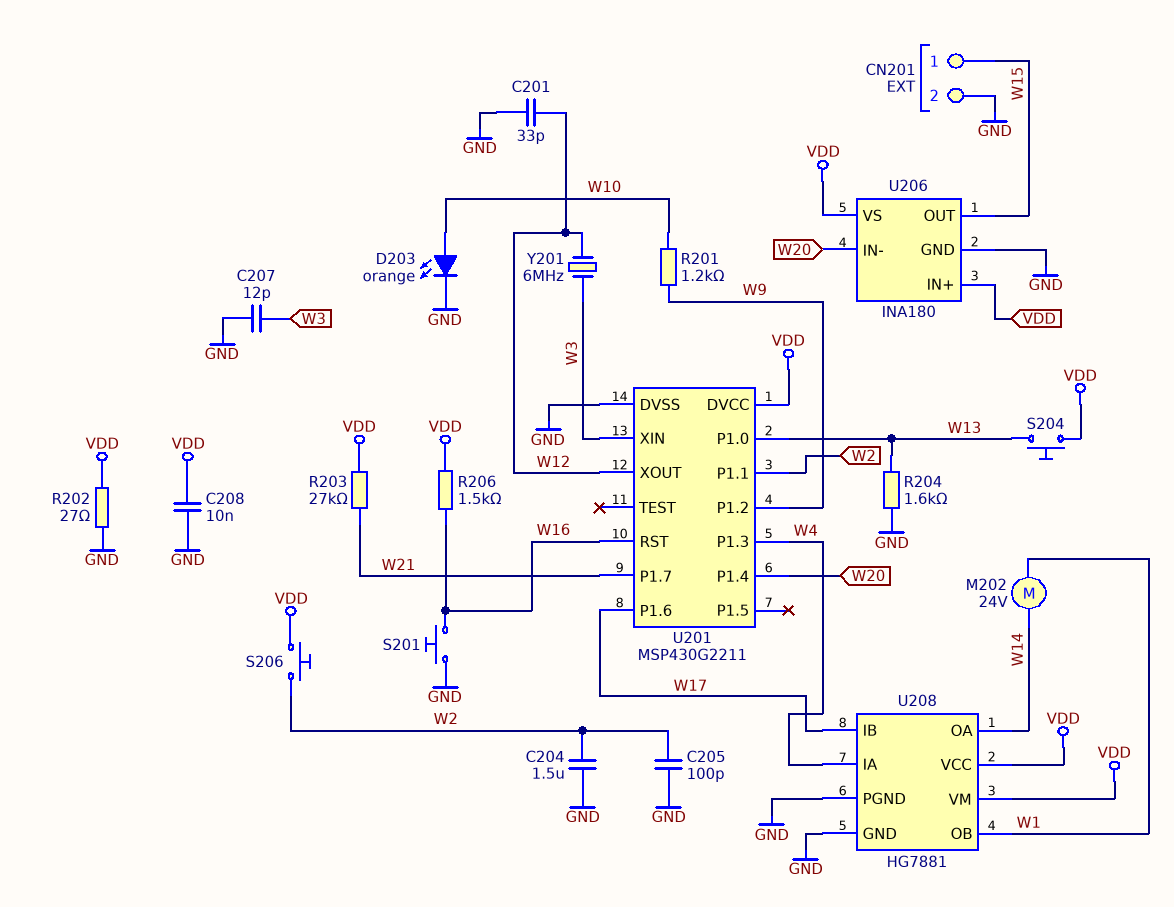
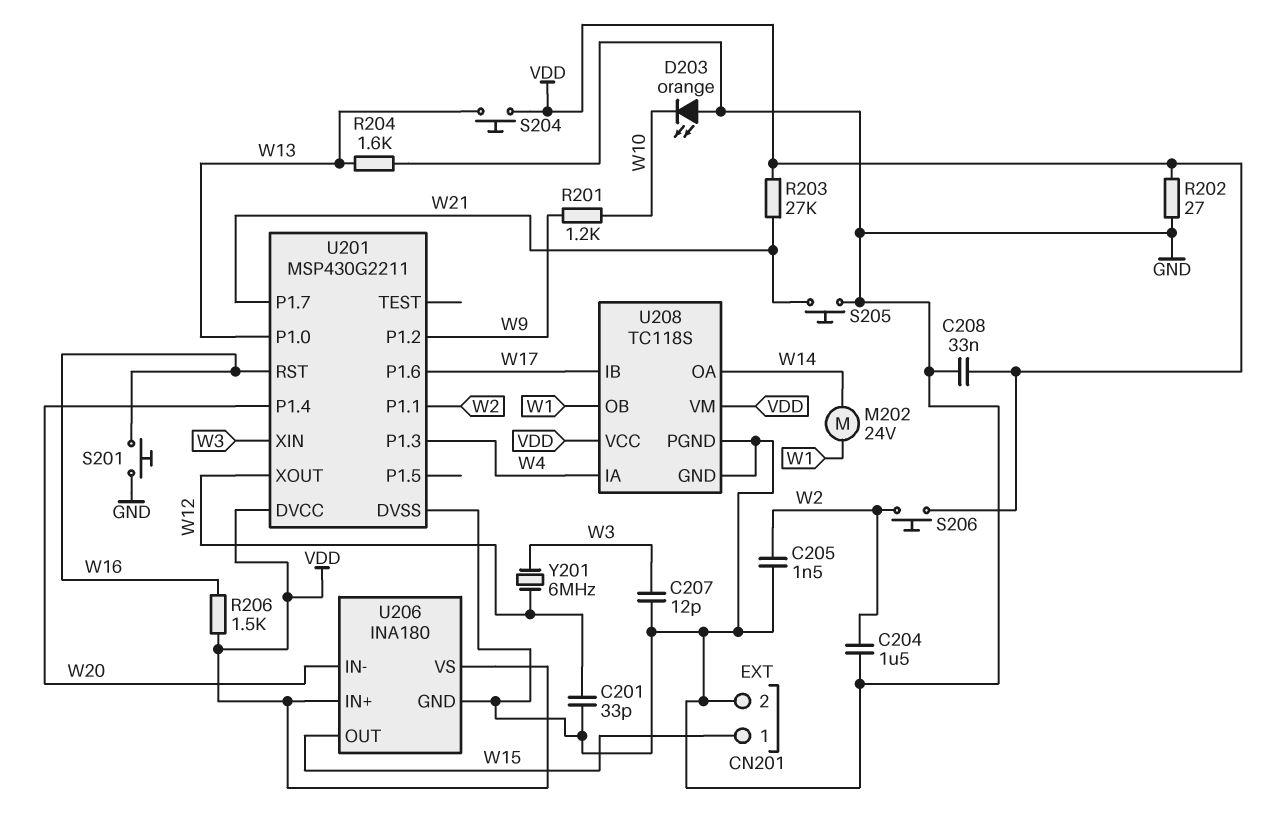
C205: 100pF (GND, W2) -> 1.5nF (GND, W2)
C208: 10nF (GND, VDD) -> 33nF (GND, VDD)
D203: LED orange (A W10, K GND) -> LED orange (A GND, K W10)
S205: none -> button (GND, W21)
U208: HG7881 -> TC118S

